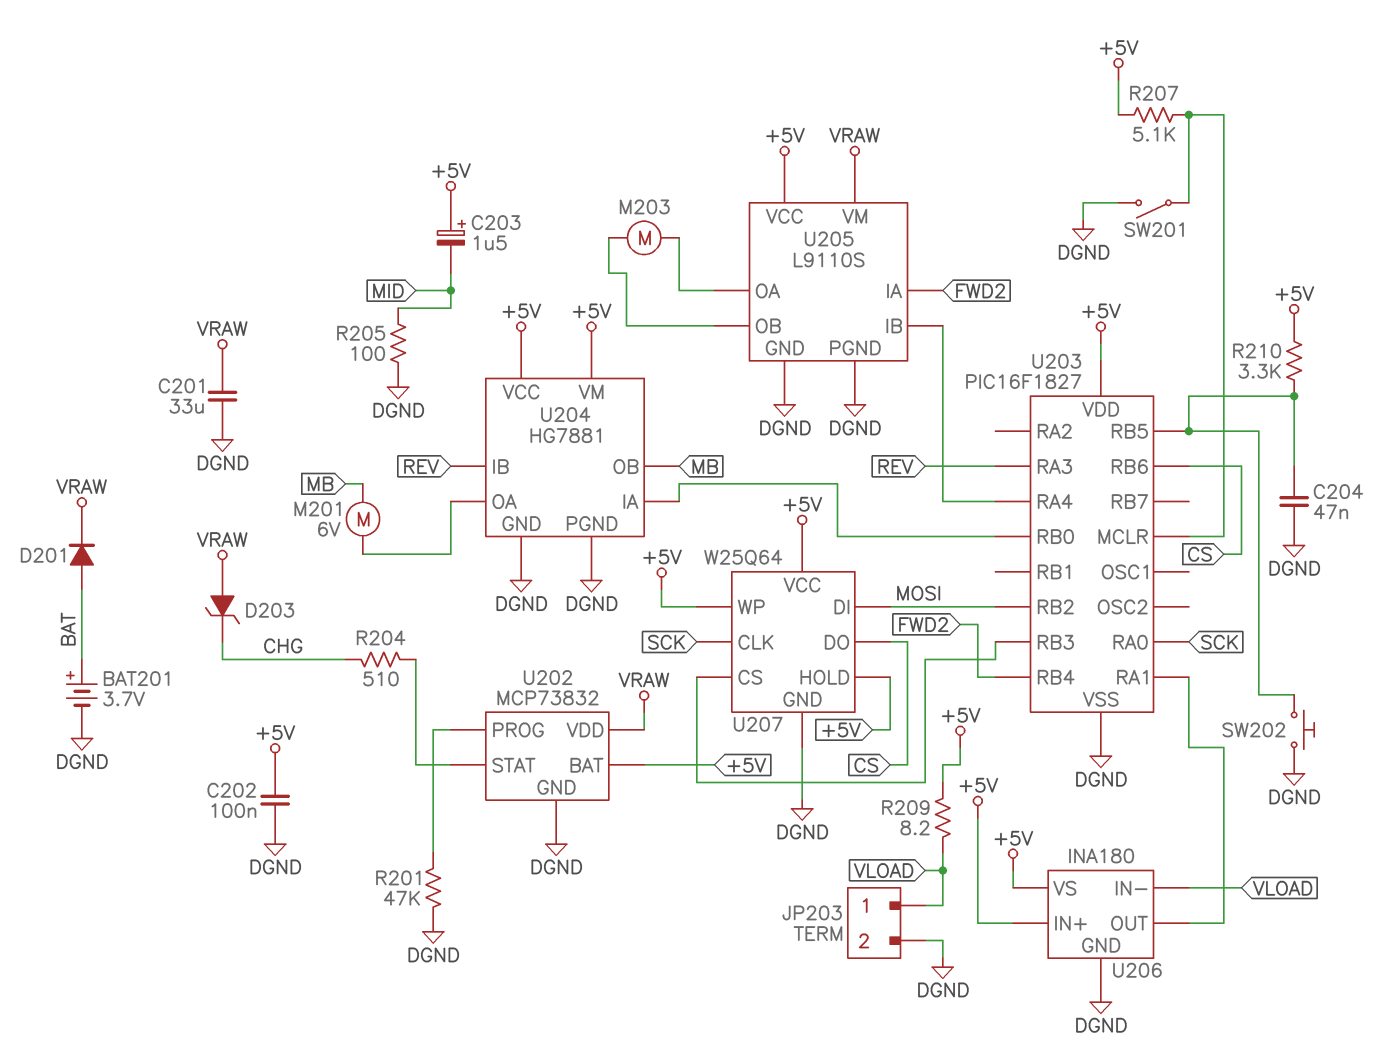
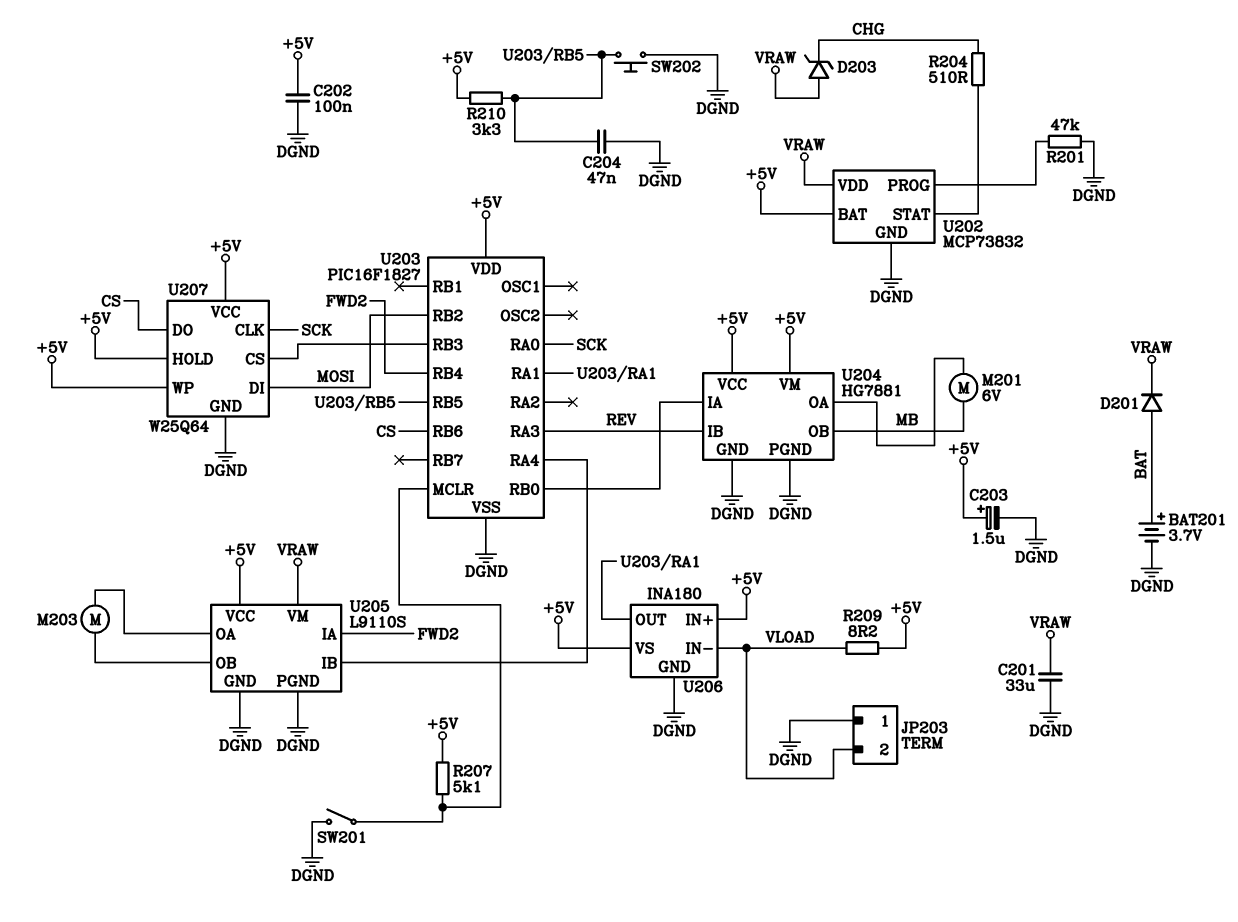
C203: 1.5uF (plus +5V, minus MID) -> 1.5uF (plus +5V, minus DGND)
JP203 pin 1: VLOAD -> DGND
JP203 pin 2: DGND -> VLOAD
R205: 100 (DGND, MID) -> none

